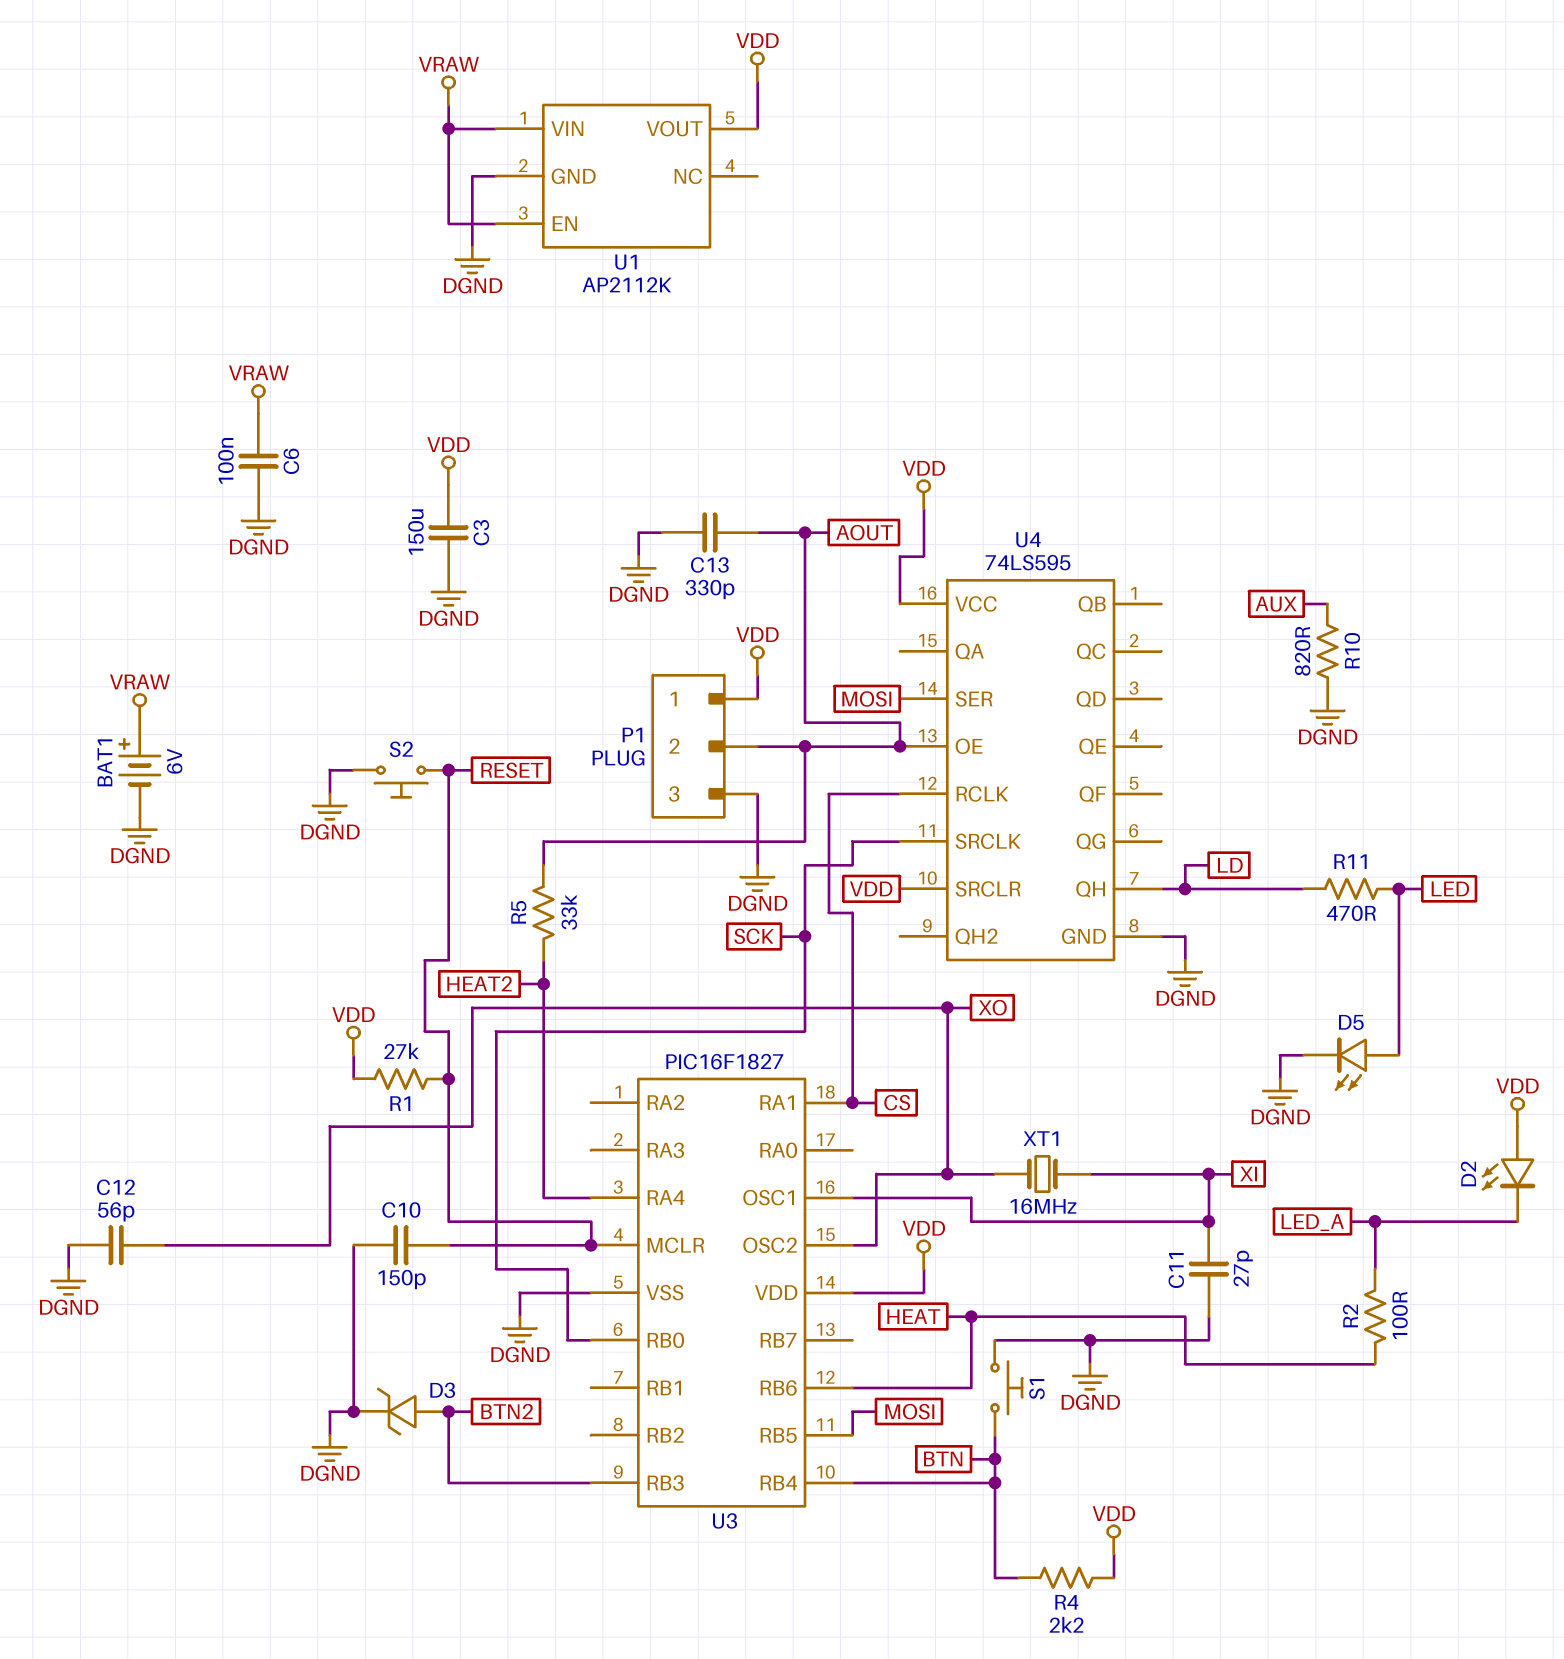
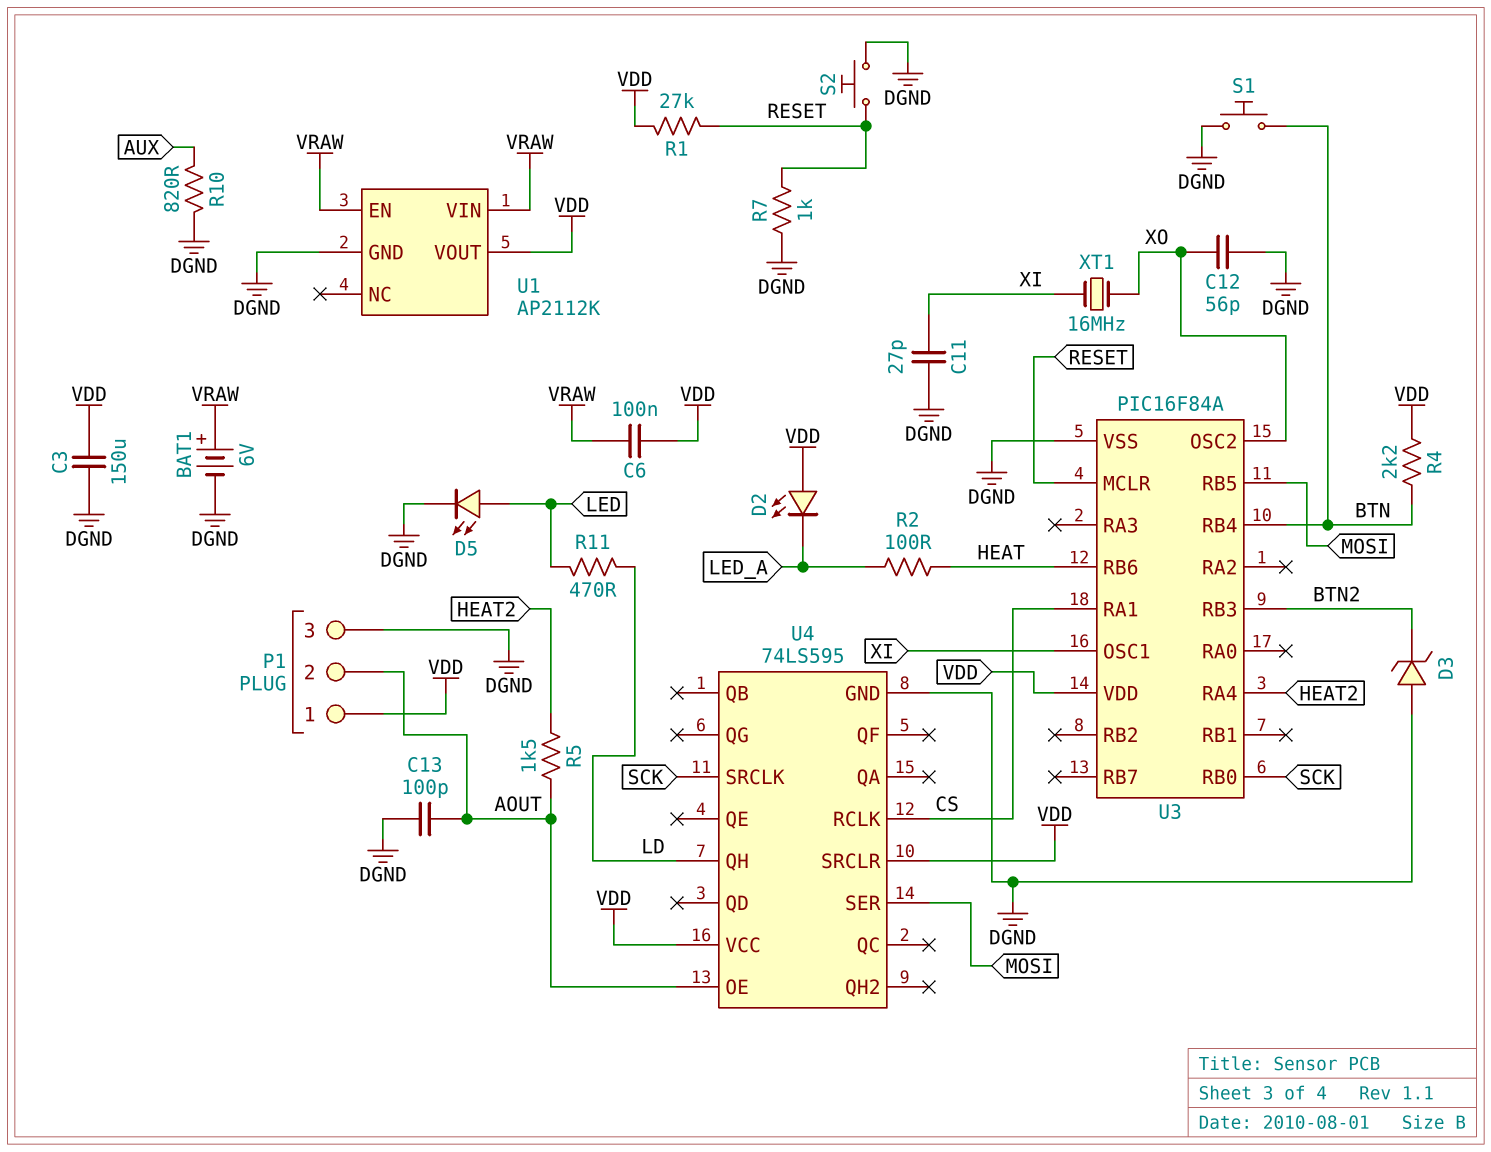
C6: 100nF (DGND, VRAW) -> 100nF (VDD, VRAW)
C10: 150pF (DGND, RESET) -> none
C13: 330pF (AOUT, DGND) -> 100pF (AOUT, DGND)
D3: zener (A BTN2, K DGND) -> zener (A DGND, K BTN2)
R5: 33k (AOUT, HEAT2) -> 1.5k (AOUT, HEAT2)
R7: none -> 1k (DGND, RESET)
U3: PIC16F1827 -> PIC16F84A

